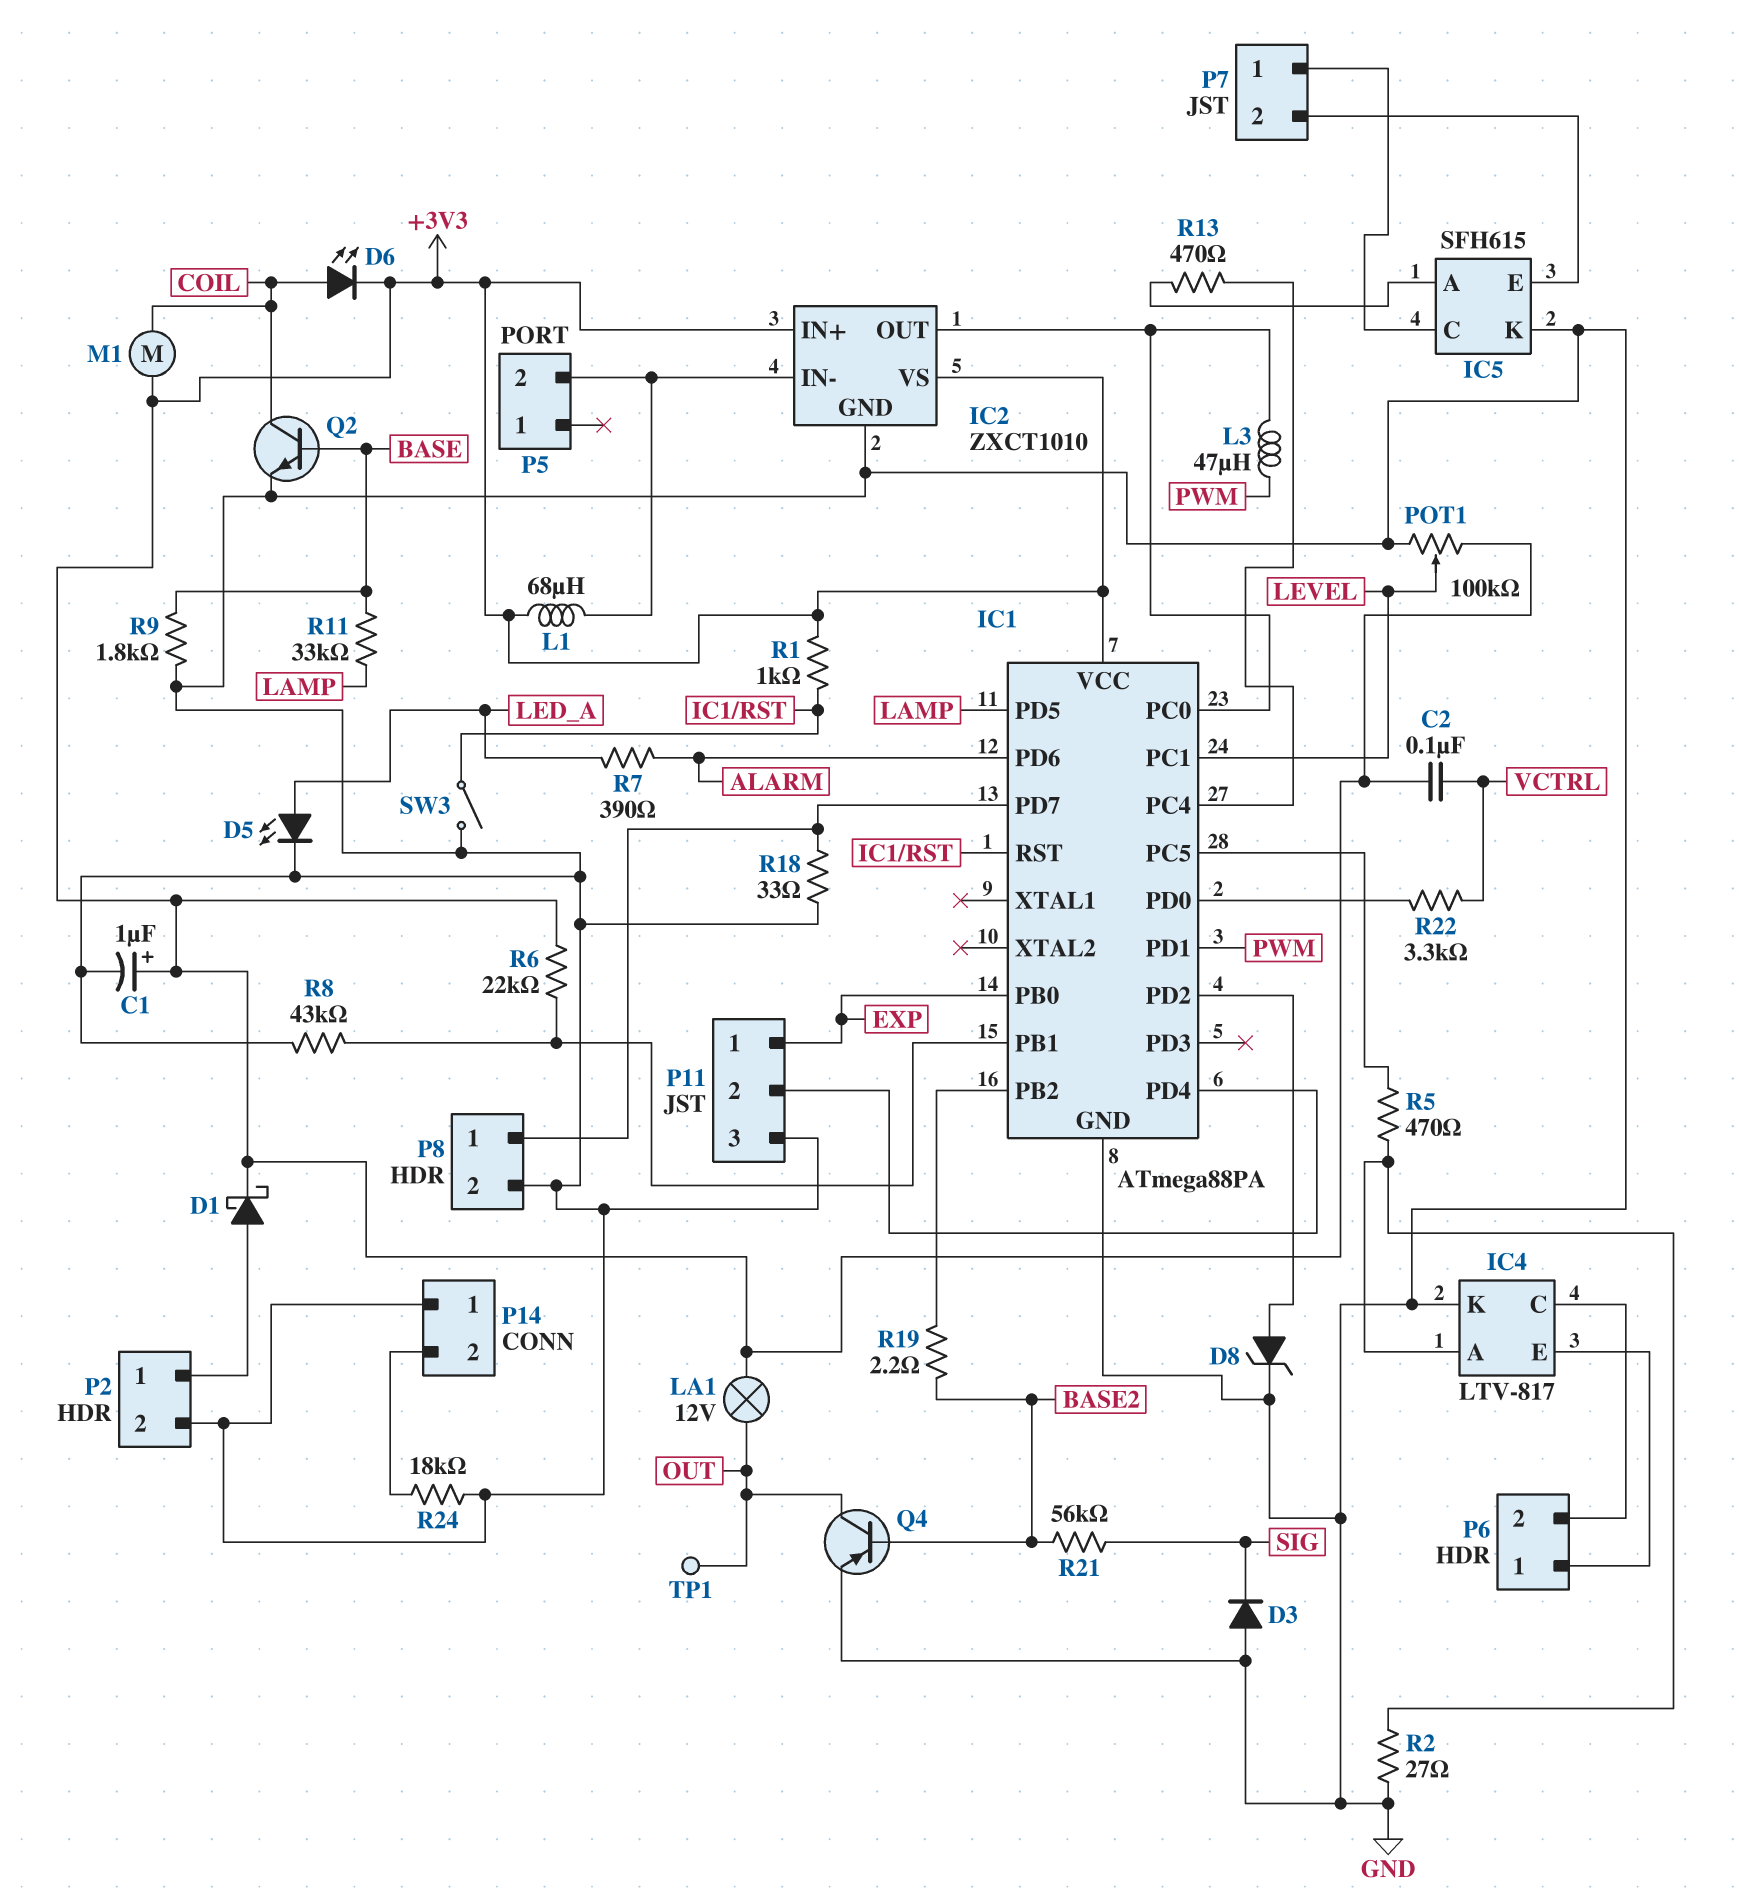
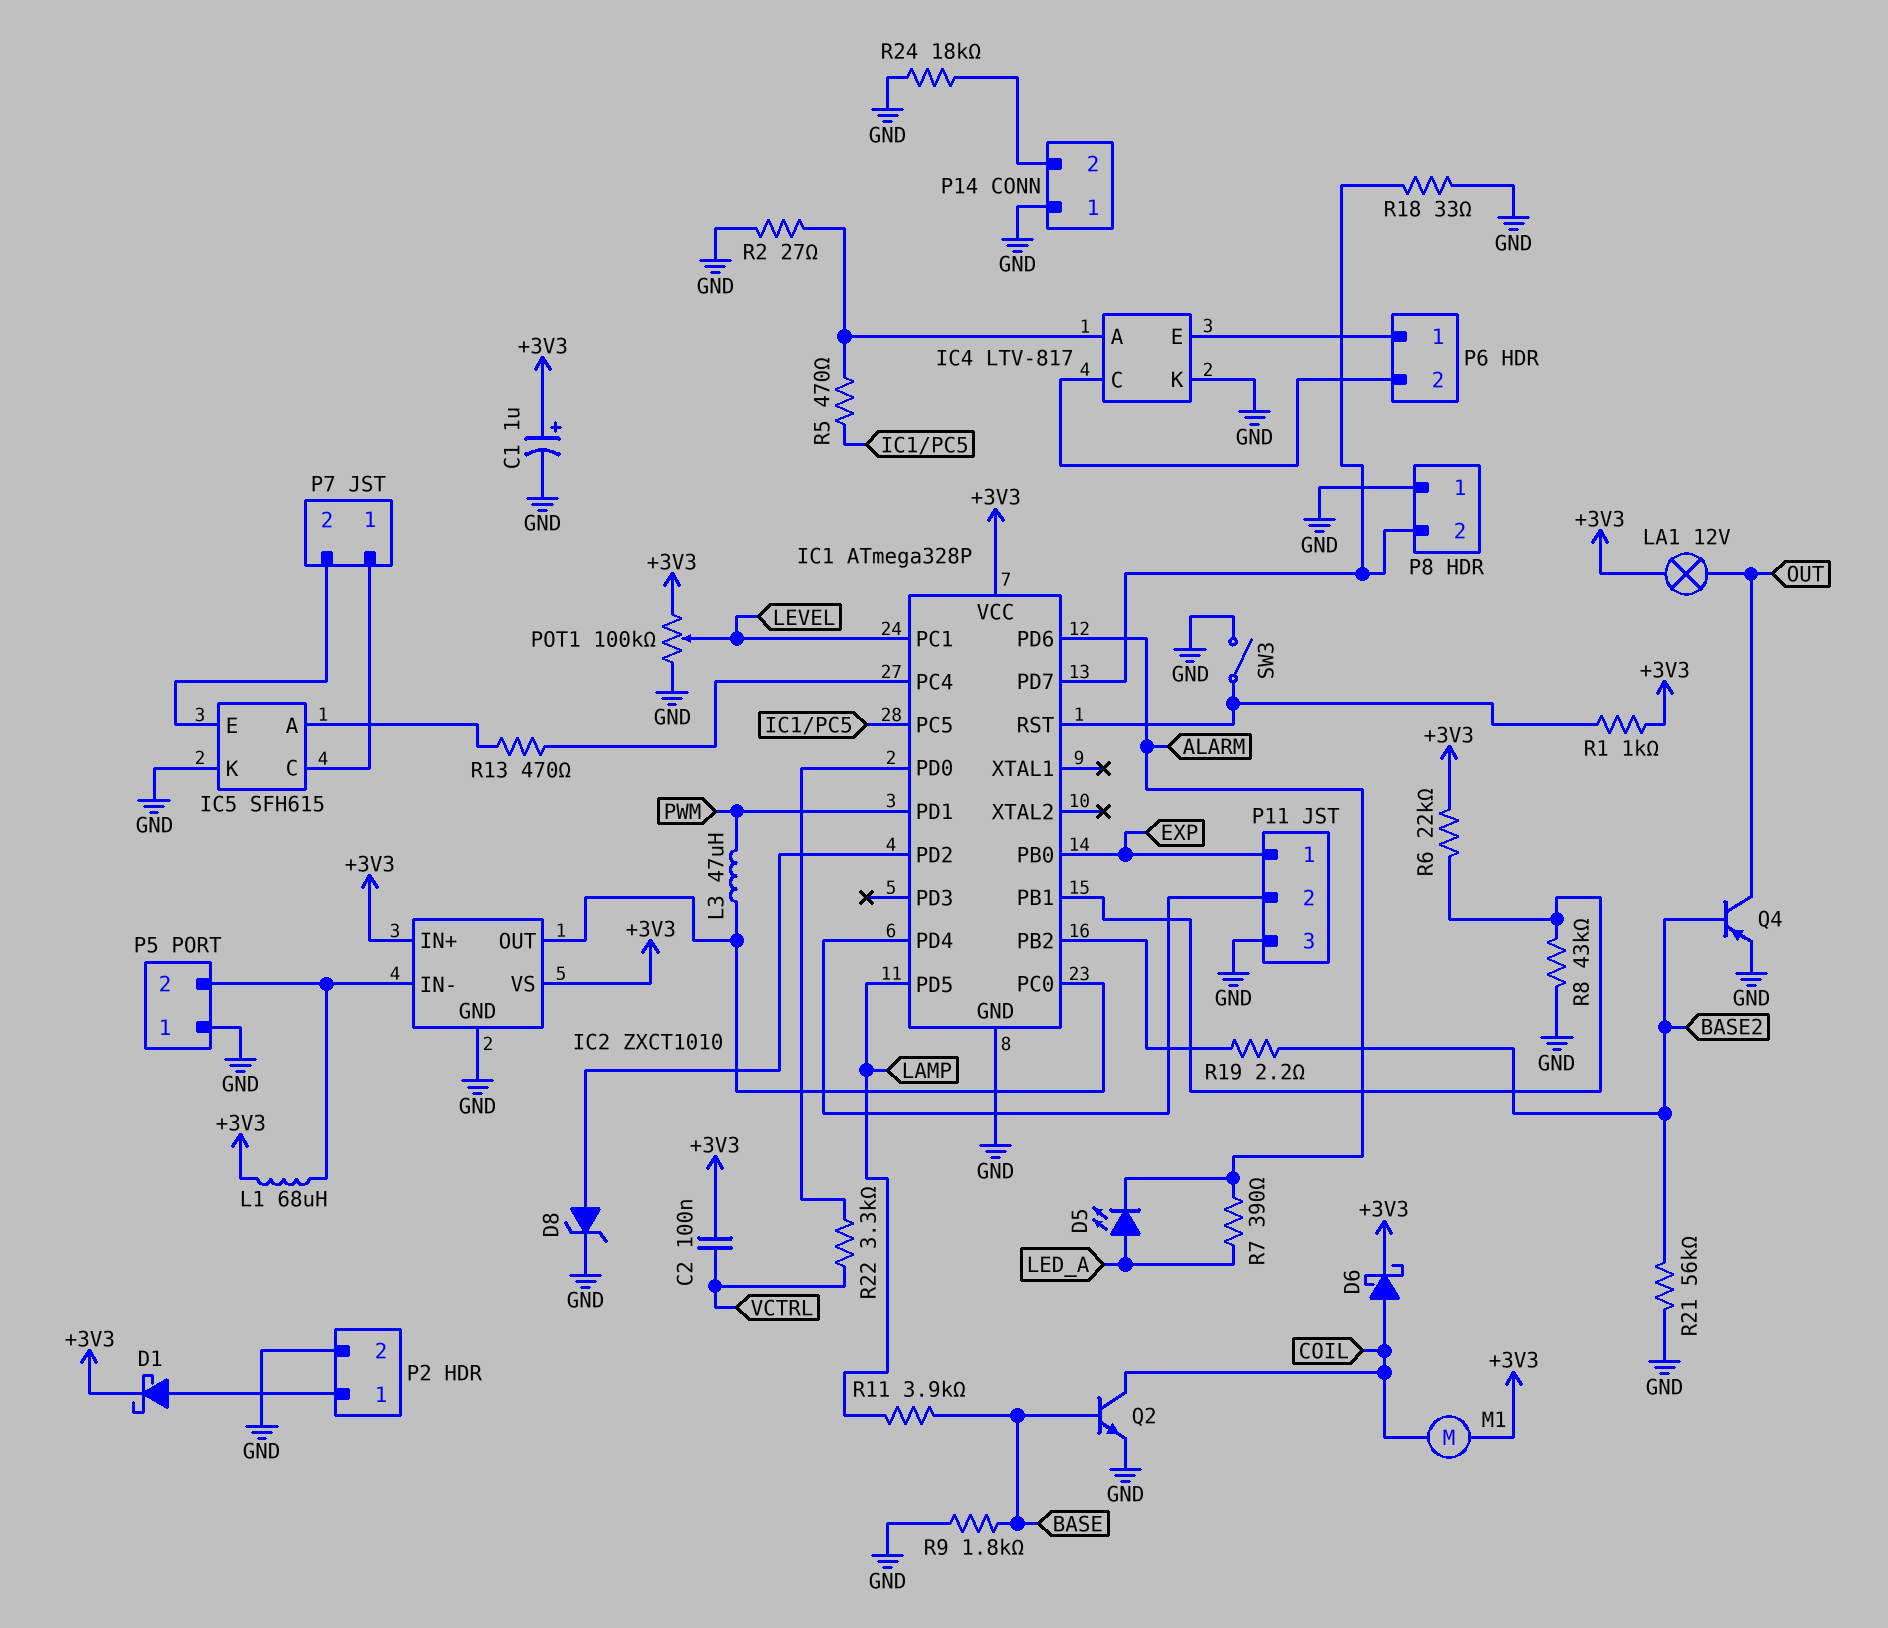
D3: diode (A GND, K SIG) -> none
D5: LED (A LED_A, K GND) -> LED (A LED_A, K ALARM)
D6: LED (A COIL, K +3V3) -> schottky (A COIL, K +3V3)
IC1: ATmega88PA -> ATmega328P
P5 pin 1: none -> GND
P8 pin 1: IC1/PD7 -> GND
P8 pin 2: GND -> IC1/PD7
R11: 33k (BASE, LAMP) -> 3.9k (BASE, LAMP)
R21: 56k (BASE2, SIG) -> 56k (BASE2, GND)
TP1: test point (OUT) -> none

